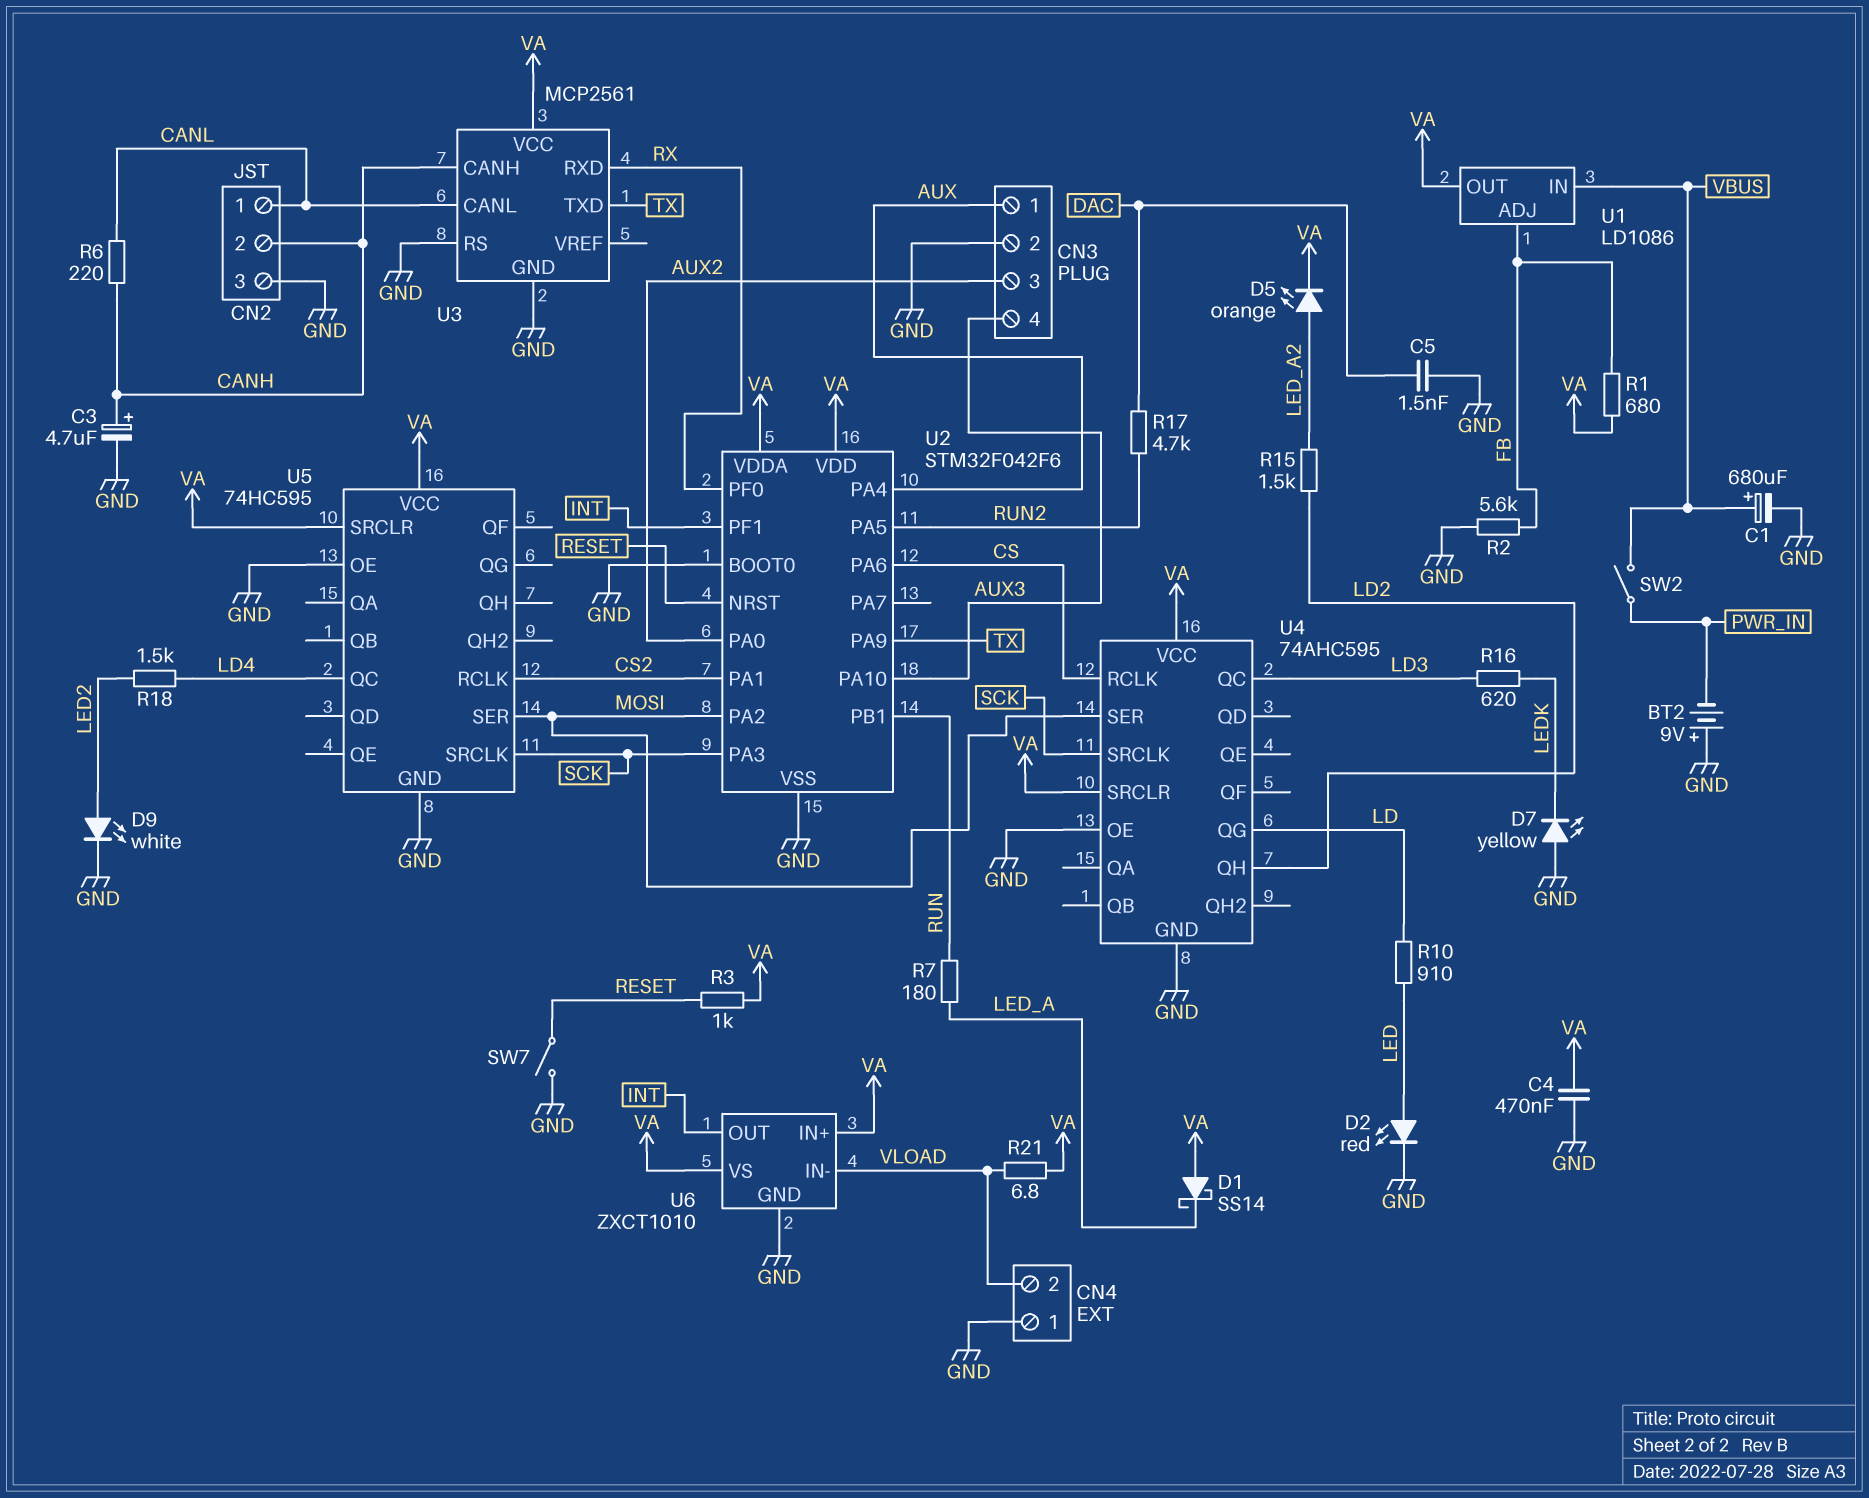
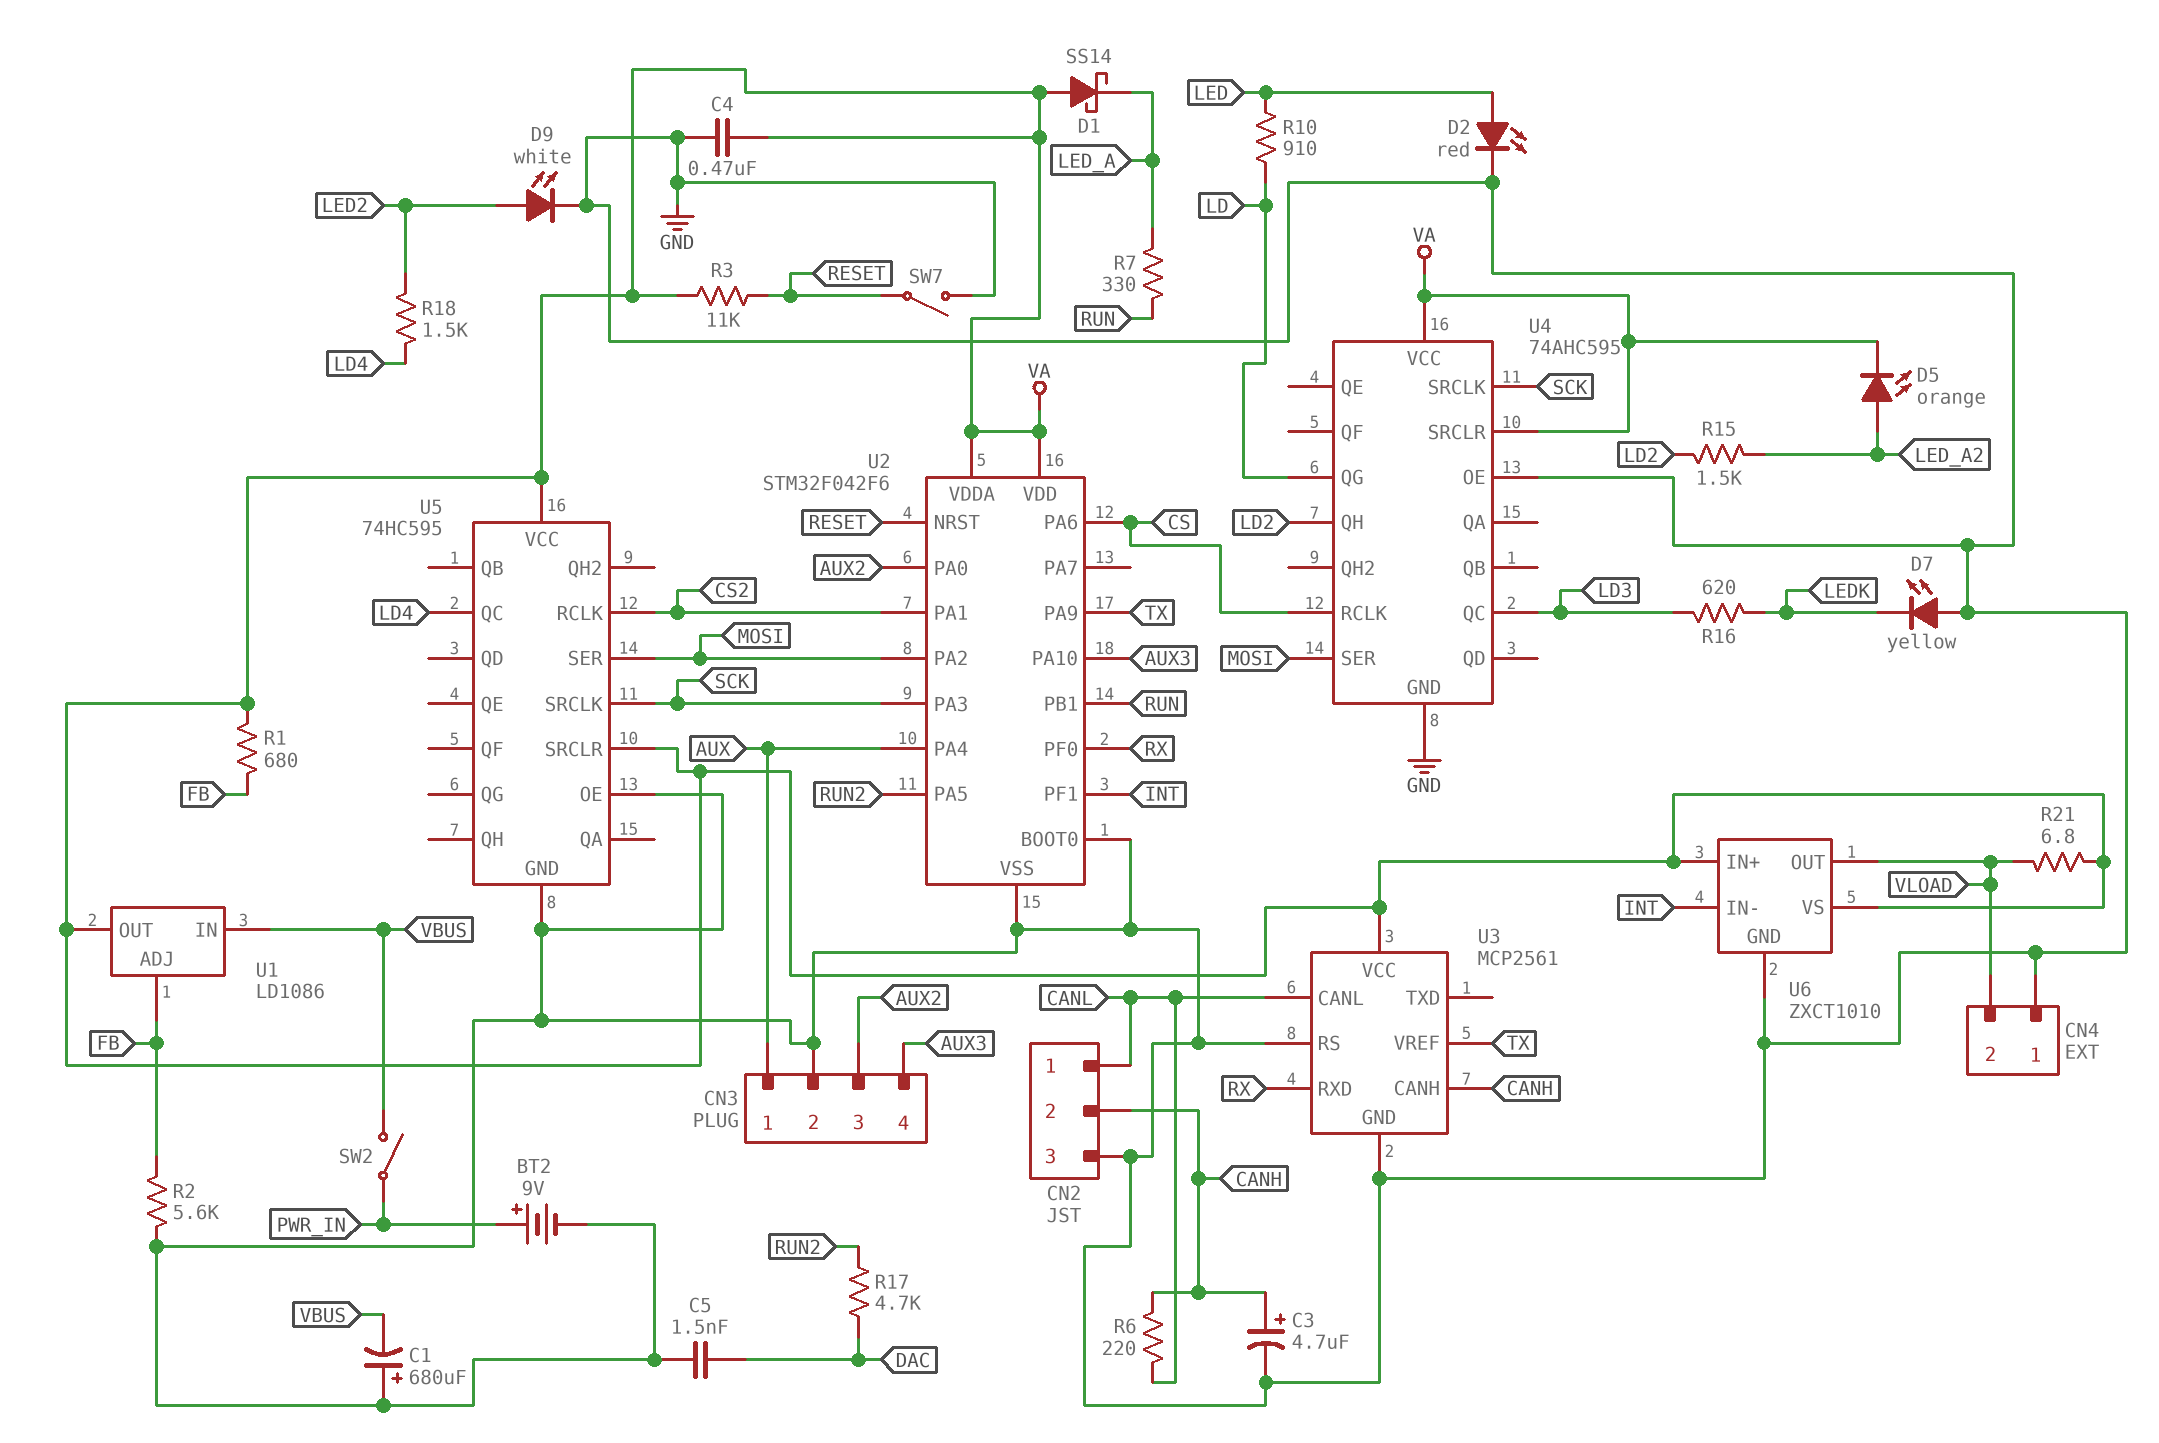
BT2: 9V (plus GND, minus PWR_IN) -> 9V (plus PWR_IN, minus GND)
C1: 680uF (plus VBUS, minus GND) -> 680uF (plus GND, minus VBUS)
R3: 1k (RESET, VA) -> 11k (RESET, VA)
R7: 180 (LED_A, RUN) -> 330 (LED_A, RUN)
U3 pin TXD: TX -> none
U3 pin VREF: none -> TX
U6 pin IN-: VLOAD -> INT
U6 pin OUT: INT -> VLOAD

